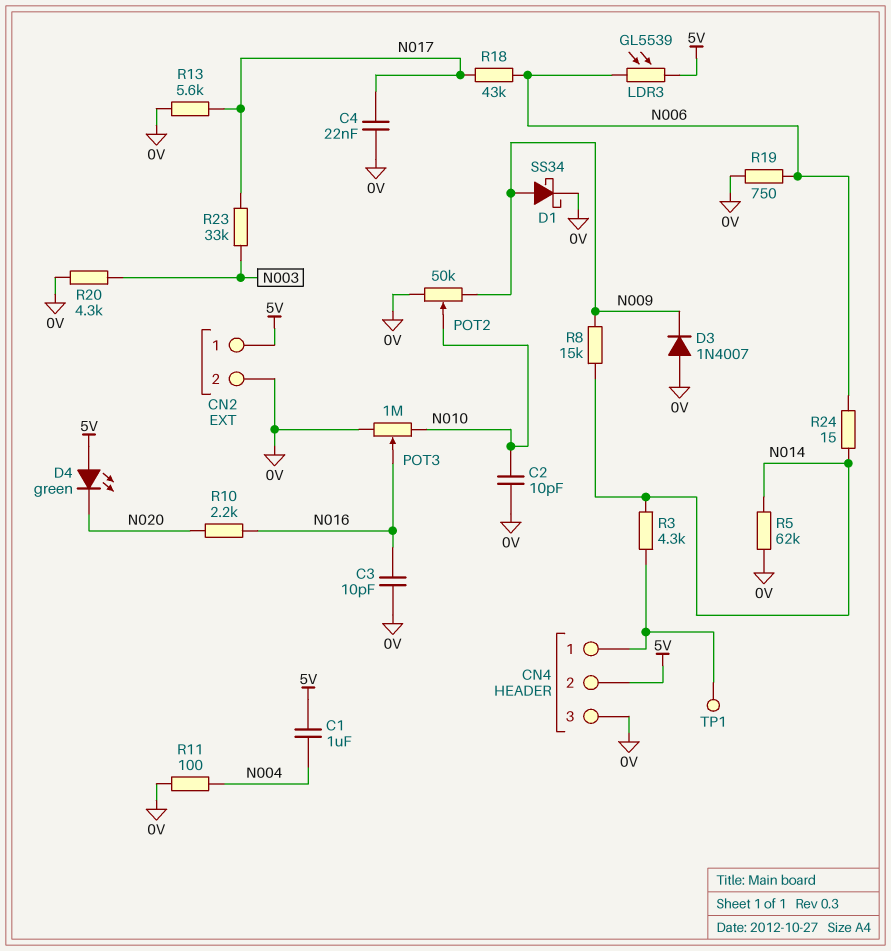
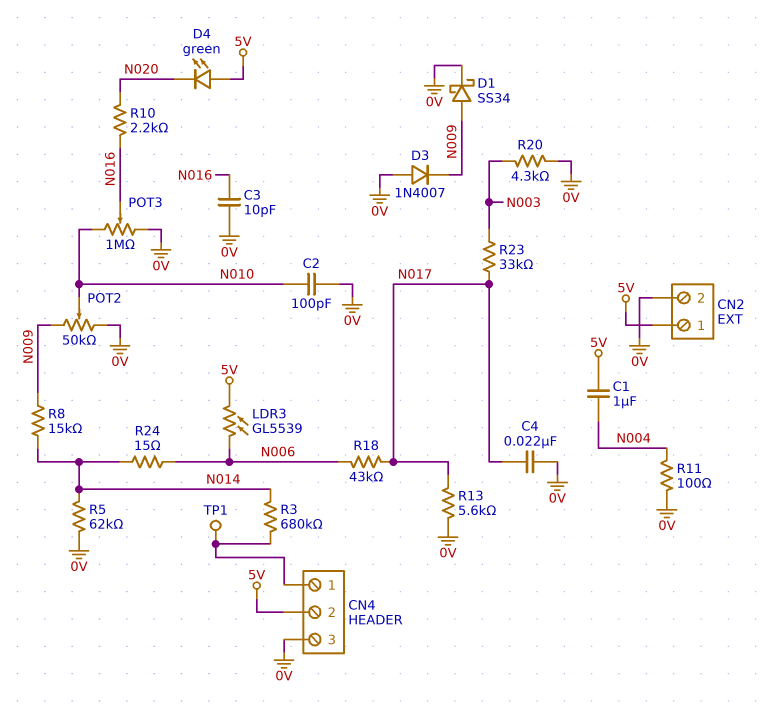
C2: 10pF (0V, N010) -> 100pF (0V, N010)
R3: 4.3k (CN4/1, N014) -> 680k (CN4/1, N014)
R19: 750 (0V, N006) -> none

